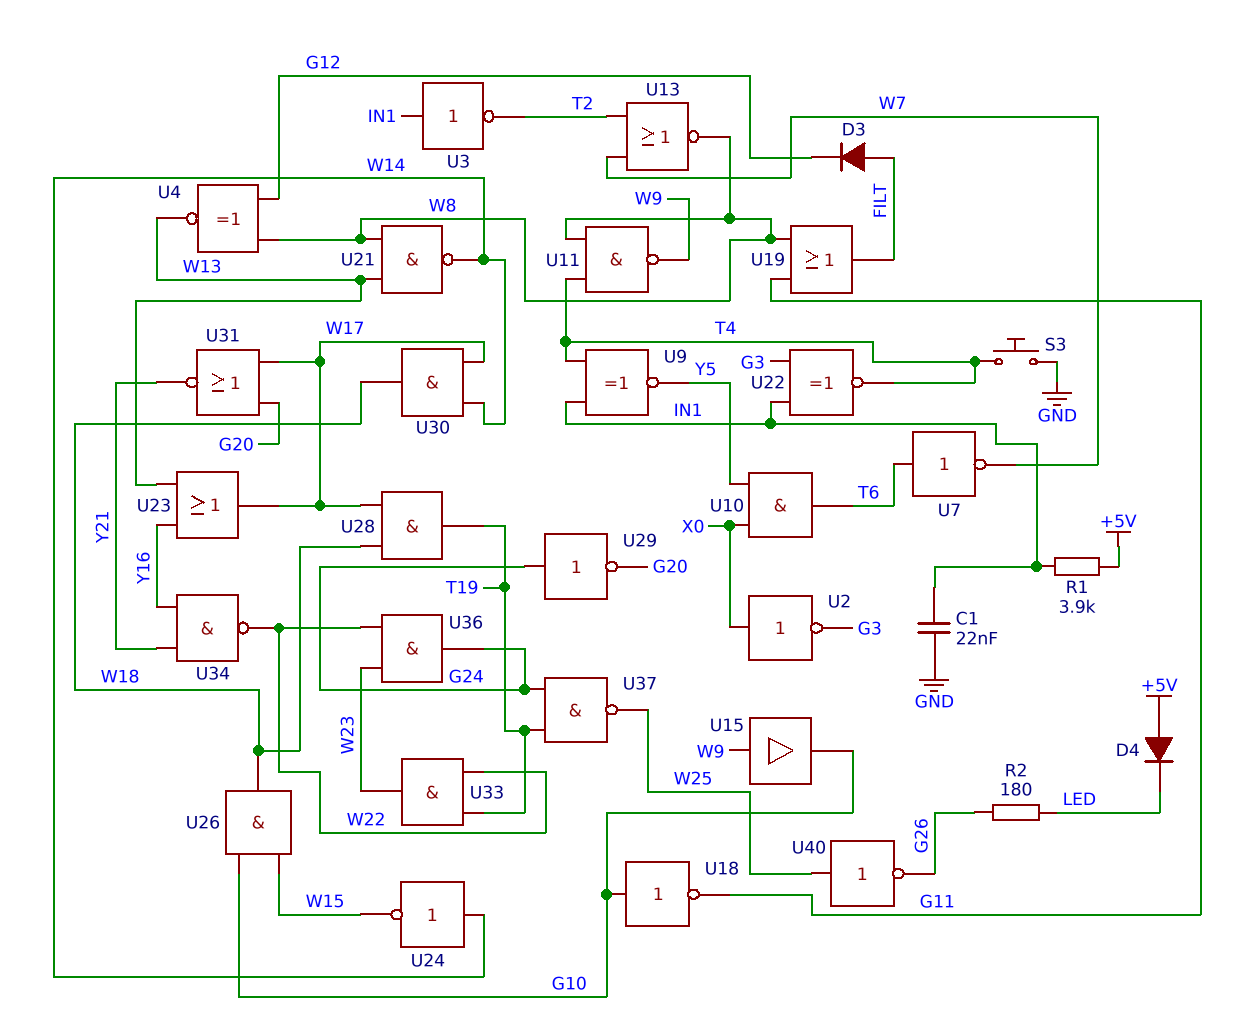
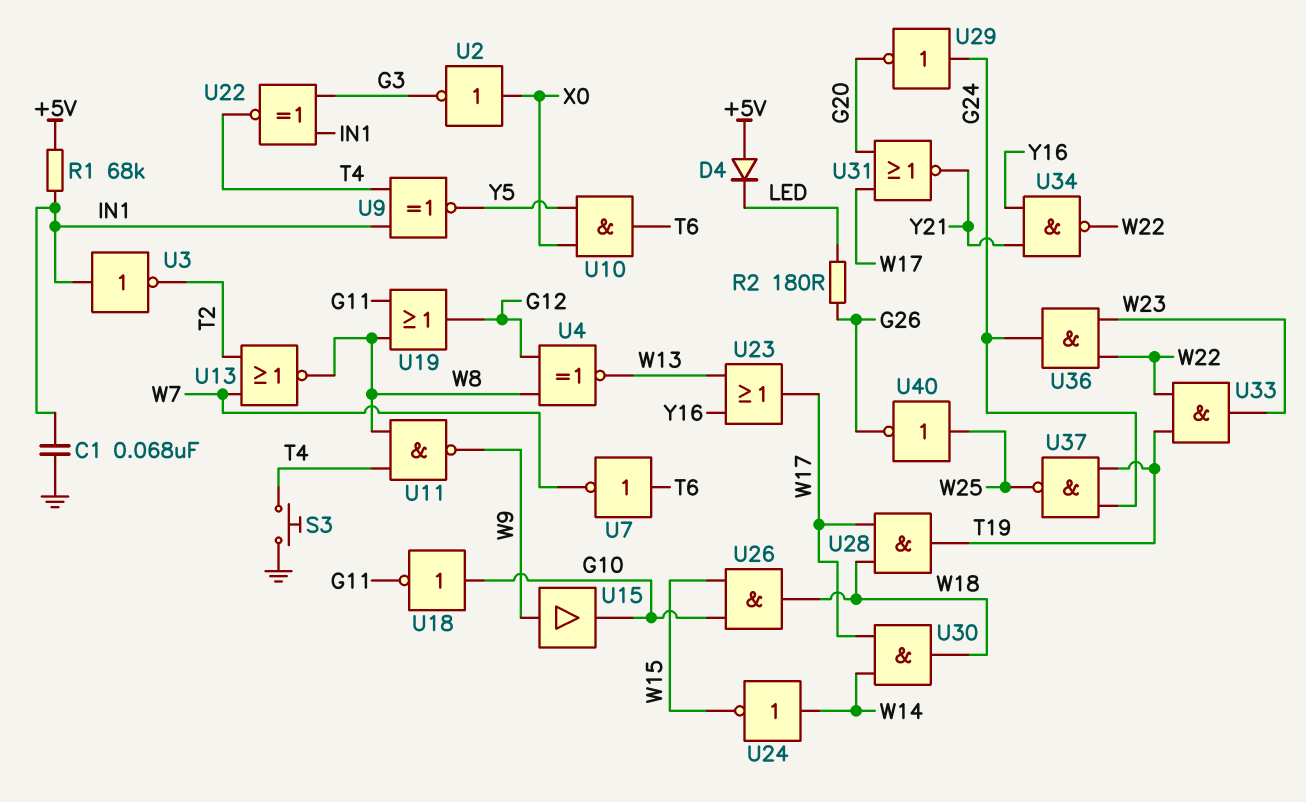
C1: 22nF (GND, IN1) -> 68nF (GND, IN1)
D3: diode (A FILT, K G12) -> none
R1: 3.9k (+5V, IN1) -> 68k (+5V, IN1)
U19: OR (in G11, in W8, out FILT) -> OR (in G11, in W8, out G12)
U21: NAND (in W8, in W13, out W14) -> none

